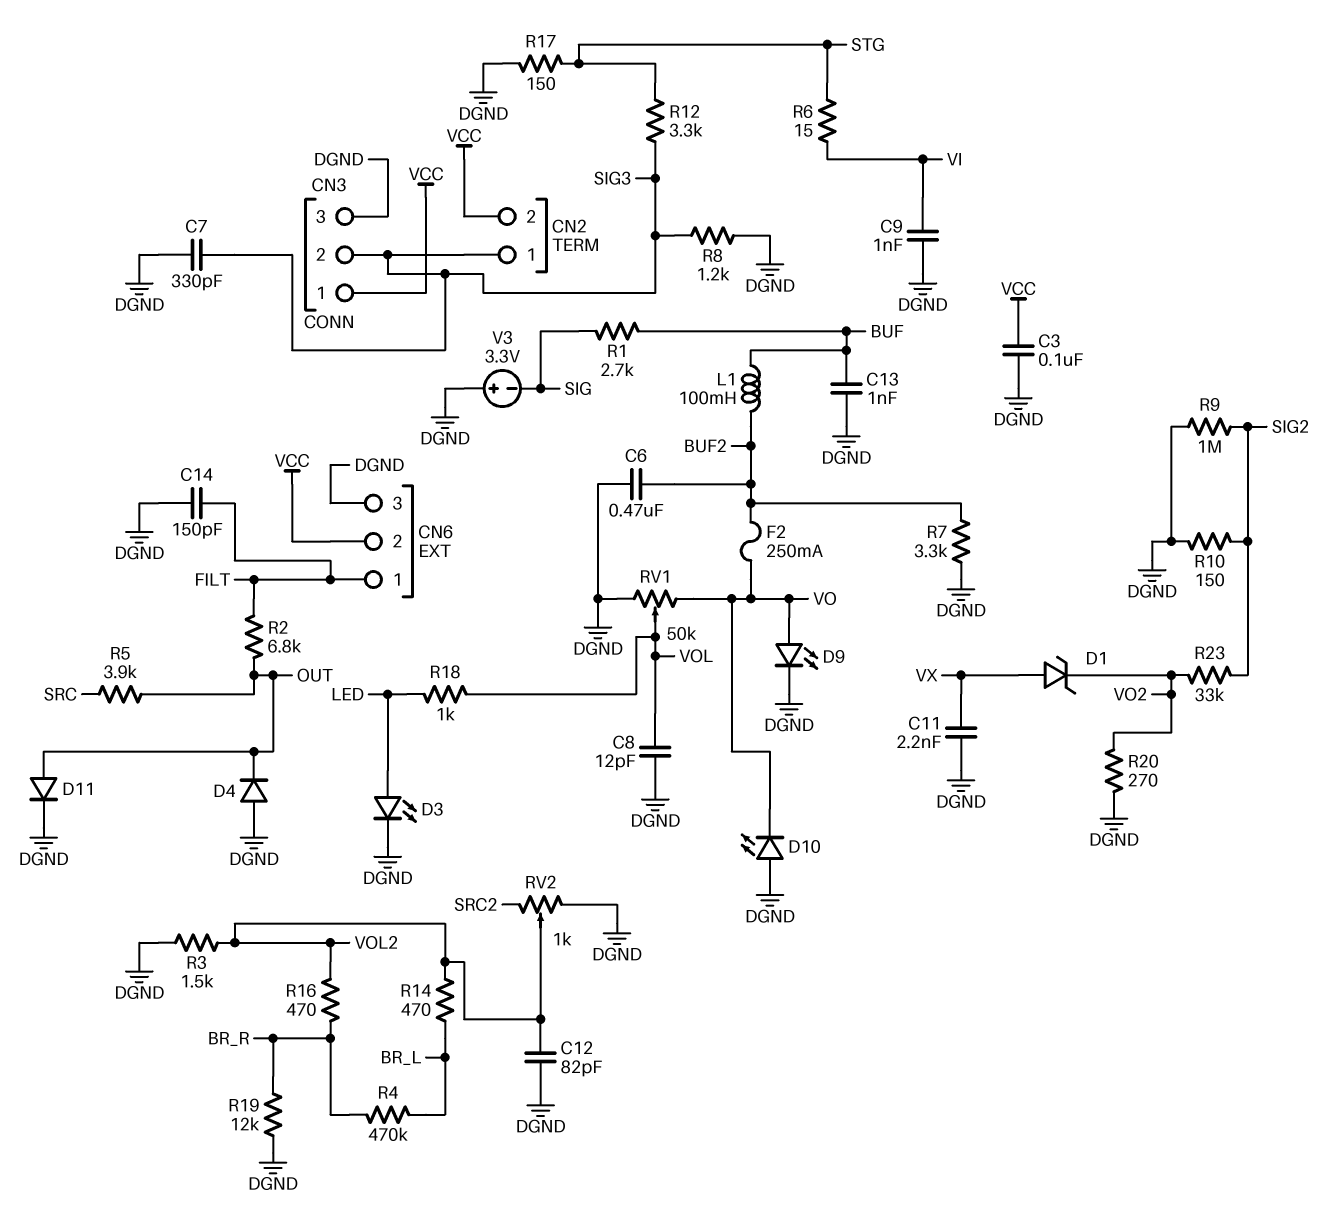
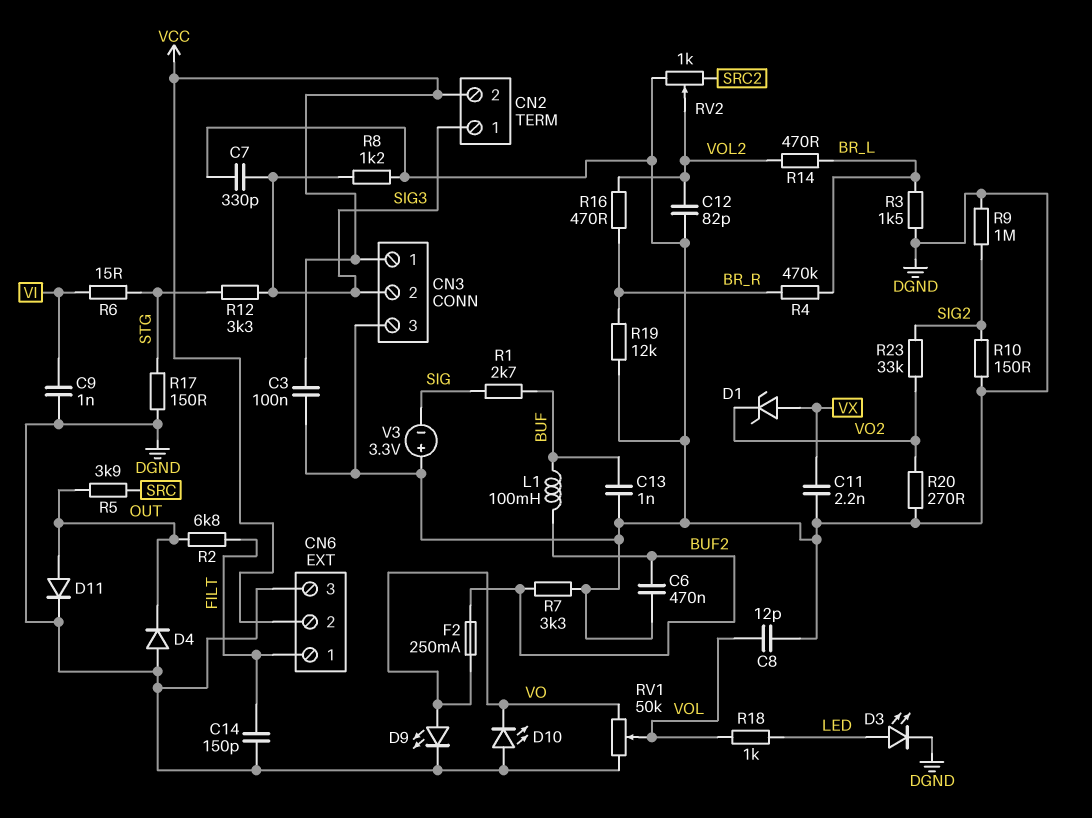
R3: 1.5k (DGND, VOL2) -> 1.5k (BR_L, DGND)

